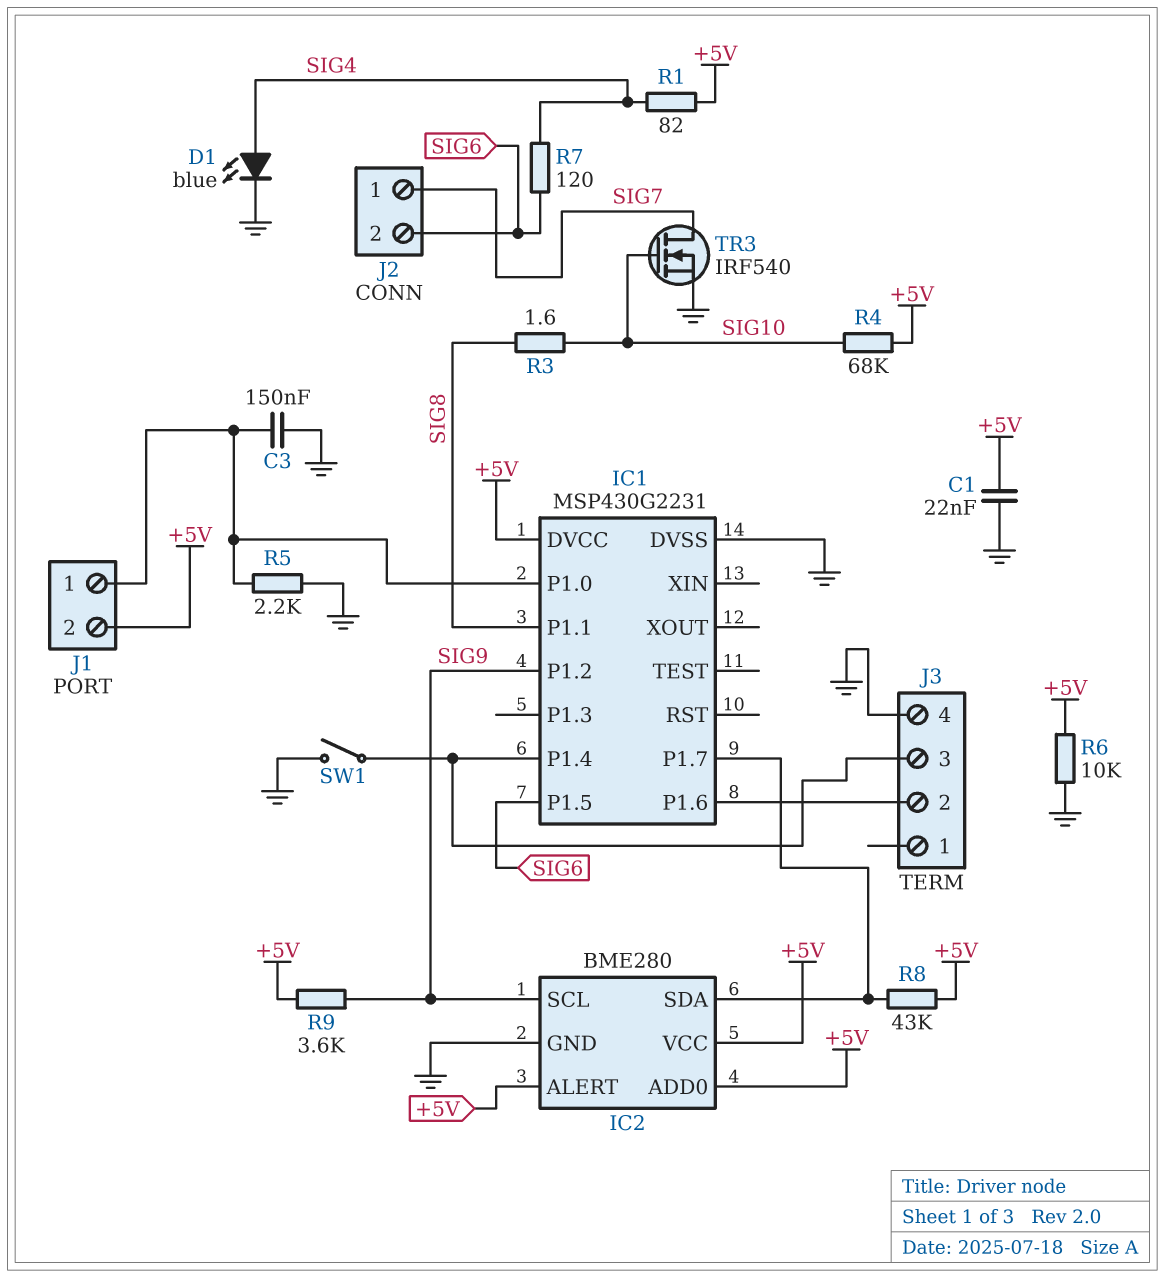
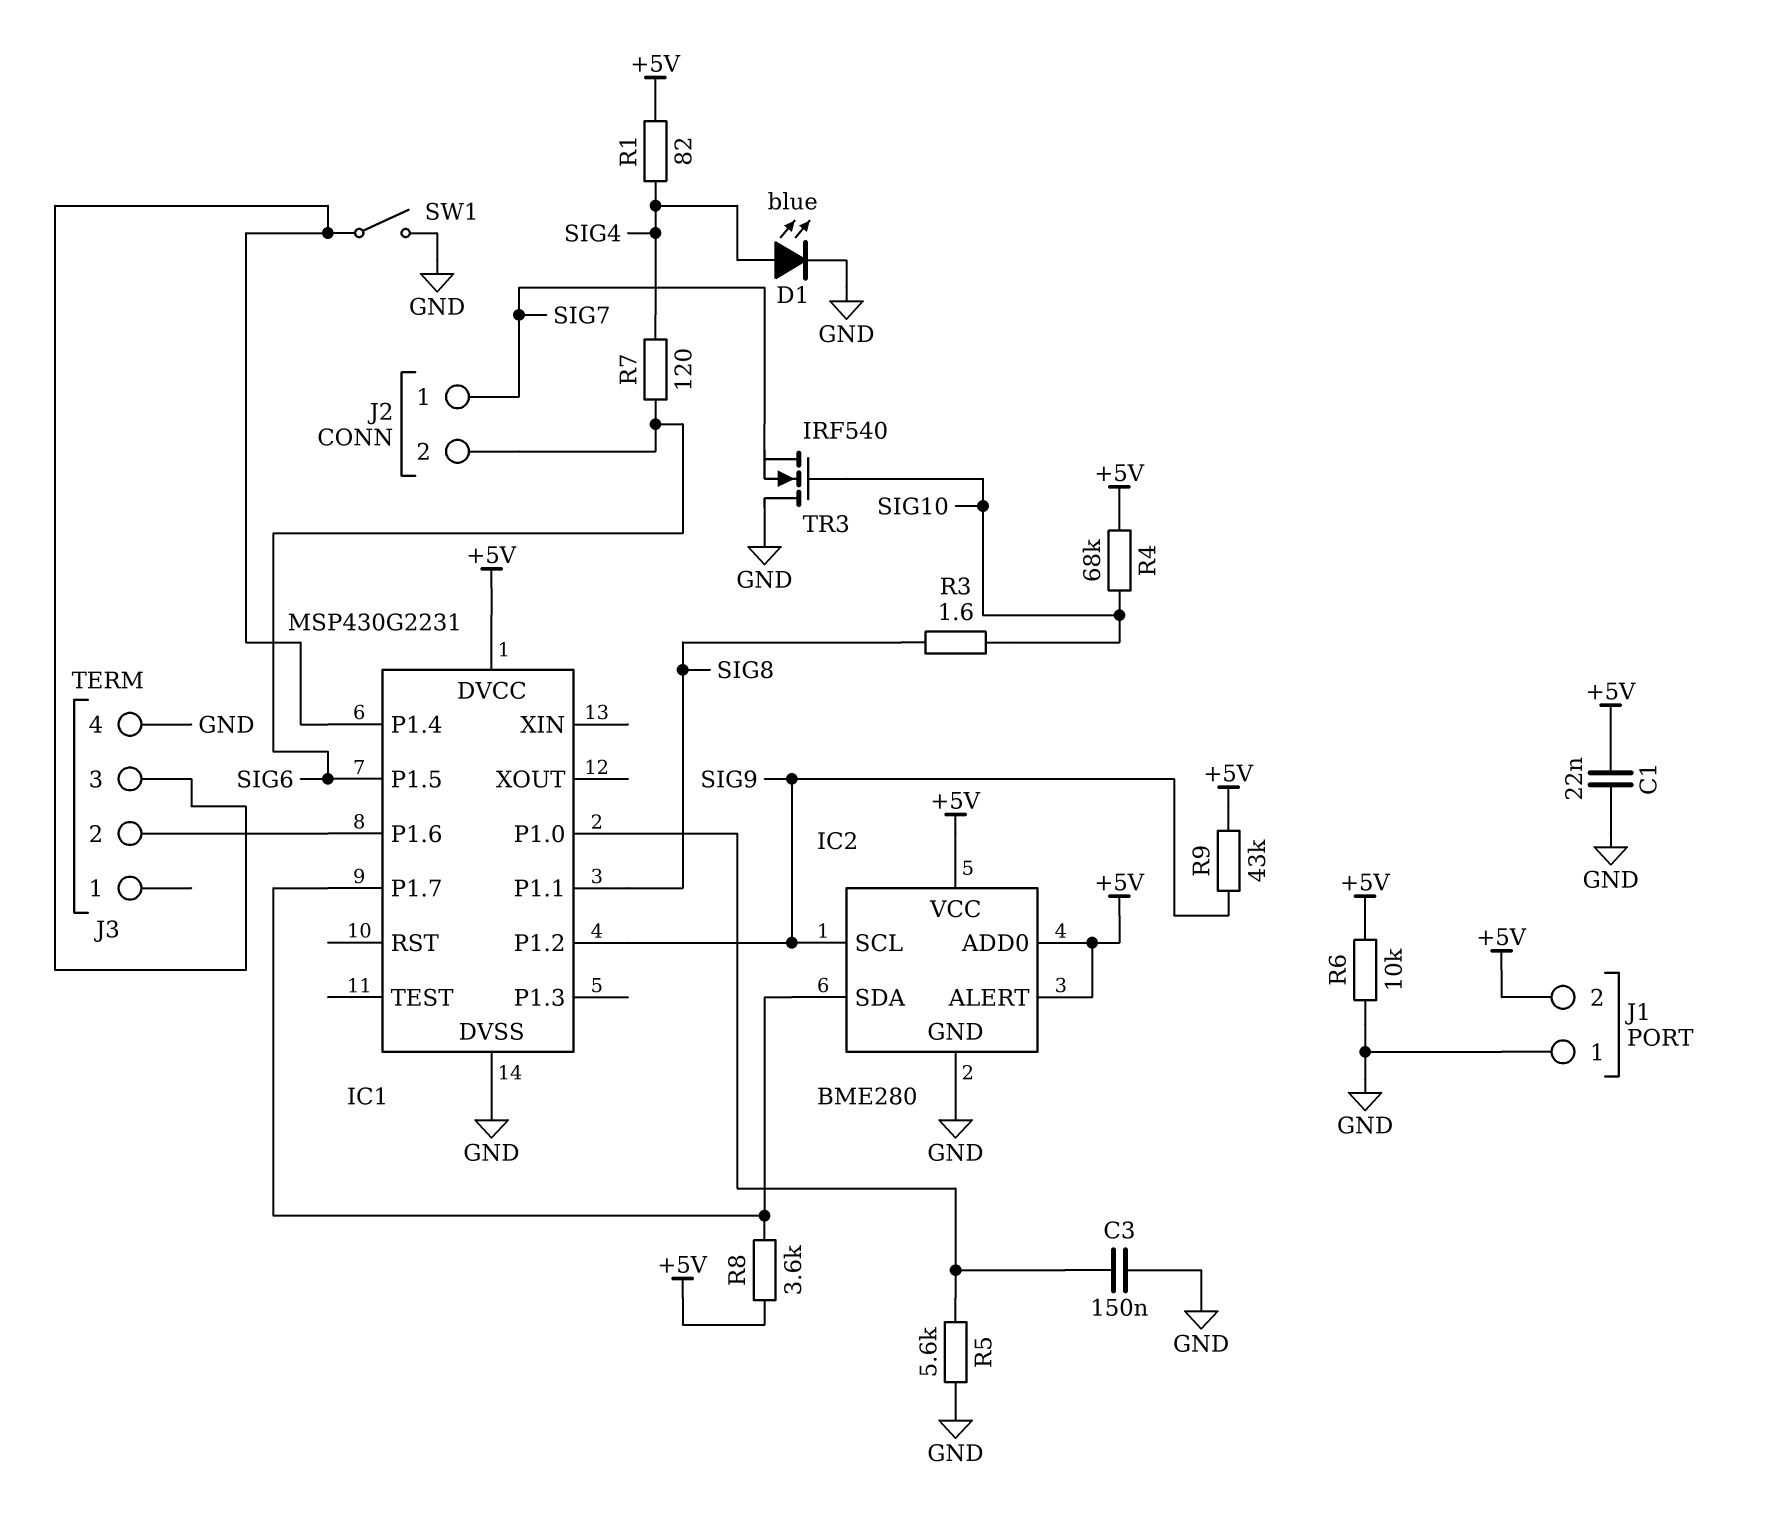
J1 pin 1: IC1/P1.0 -> GND
R5: 2.2k (GND, IC1/P1.0) -> 5.6k (GND, IC1/P1.0)
R8: 43k (+5V, IC1/P1.7) -> 3.6k (+5V, IC1/P1.7)
R9: 3.6k (+5V, SIG9) -> 43k (+5V, SIG9)
TR3: NMOS IRF540 (G SIG10, D SIG7, S GND) -> NMOS IRF540 (G SIG10, D GND, S SIG7)

